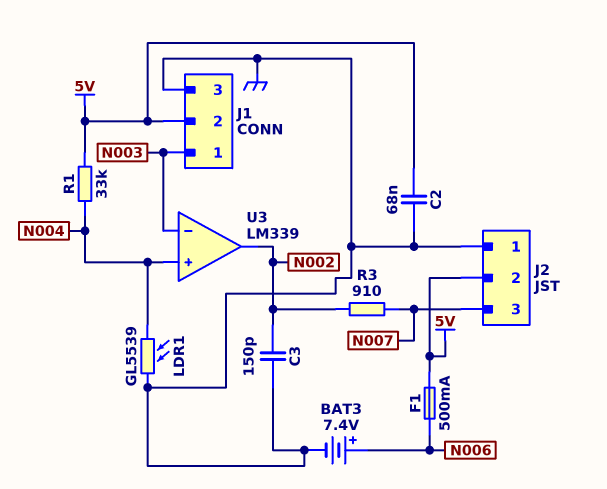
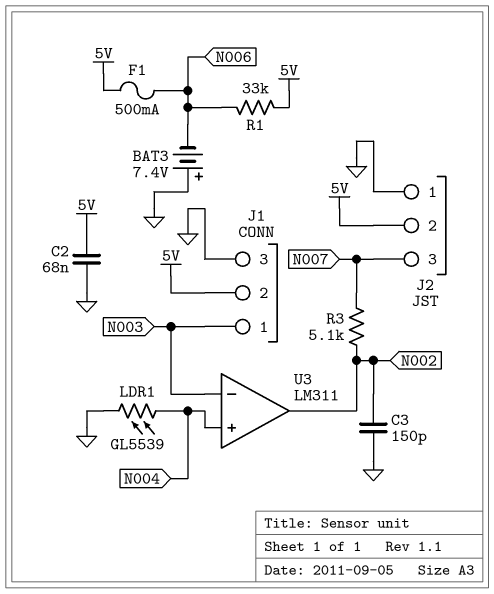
BAT3: 7.4V (plus N006, minus GND) -> 7.4V (plus GND, minus N006)
R1: 33k (5V, N004) -> 33k (5V, N006)
R3: 910 (N002, N007) -> 5.1k (N002, N007)
U3: LM339 -> LM311

